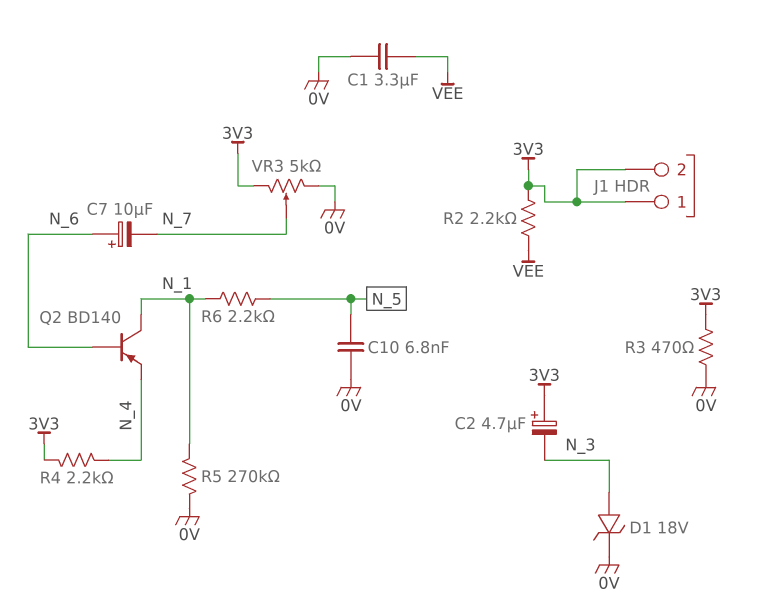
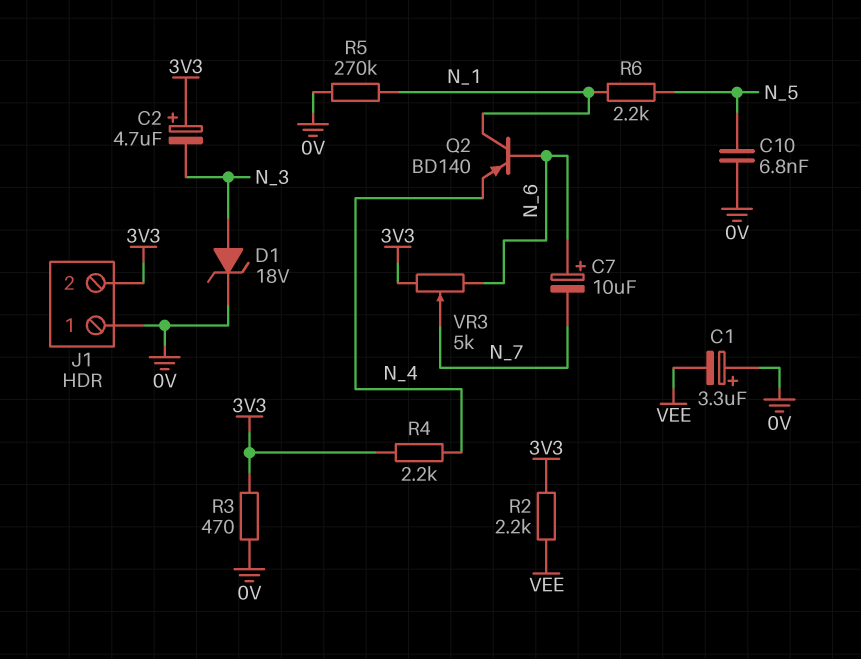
C1: 3.3uF (0V, VEE) -> 3.3uF (plus 0V, minus VEE)
J1 pin 1: 3V3 -> 0V
VR3: 5k (0V, 3V3, wiper N_7) -> 5k (3V3, N_6, wiper N_7)

